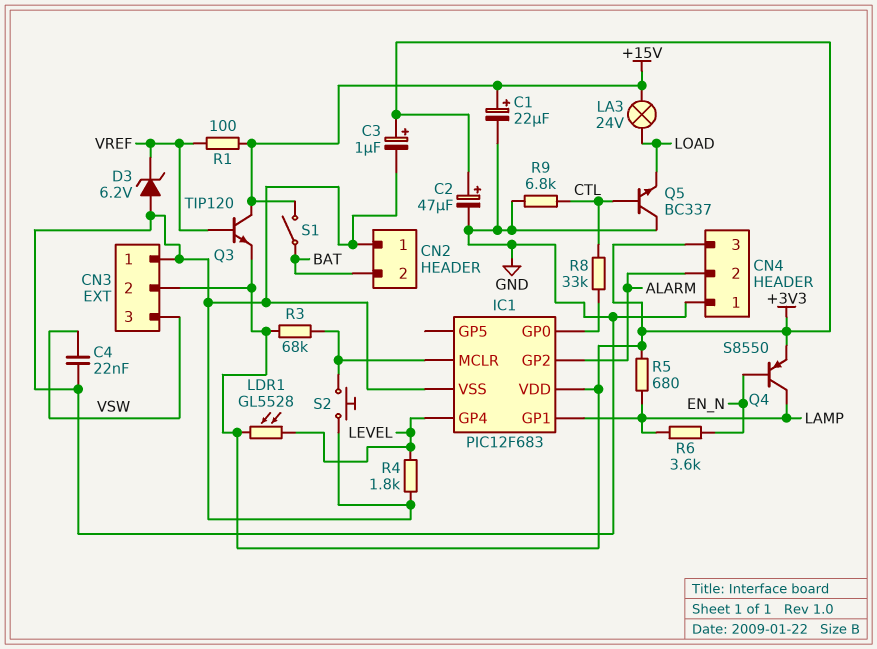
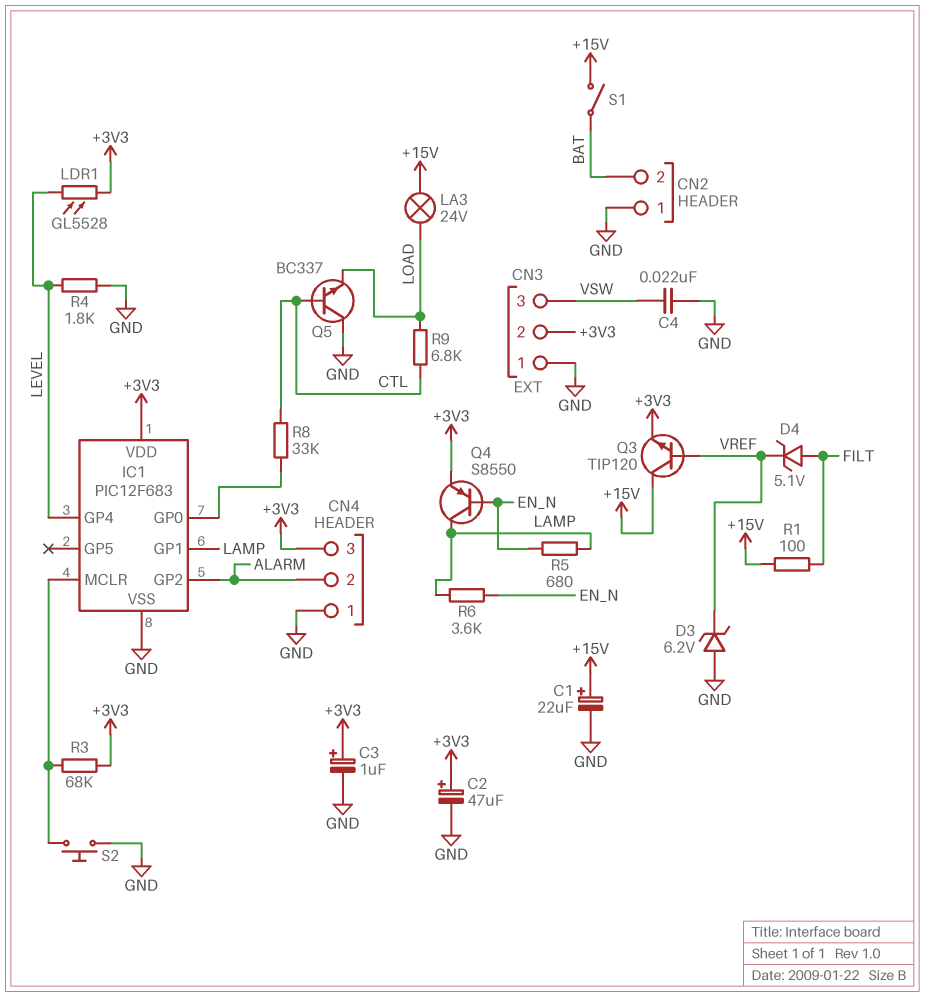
D4: none -> zener 5.1V (A FILT, K VREF)
R1: 100 (+15V, VREF) -> 100 (+15V, FILT)
R5: 680 (+3V3, LAMP) -> 680 (EN_N, LAMP)
R9: 6.8k (CTL, GND) -> 6.8k (CTL, LOAD)

